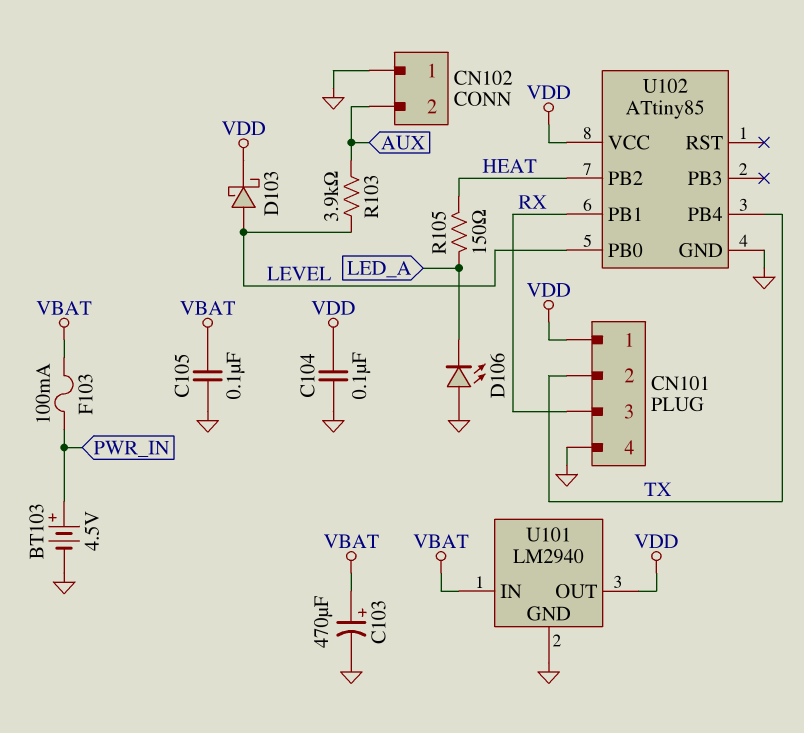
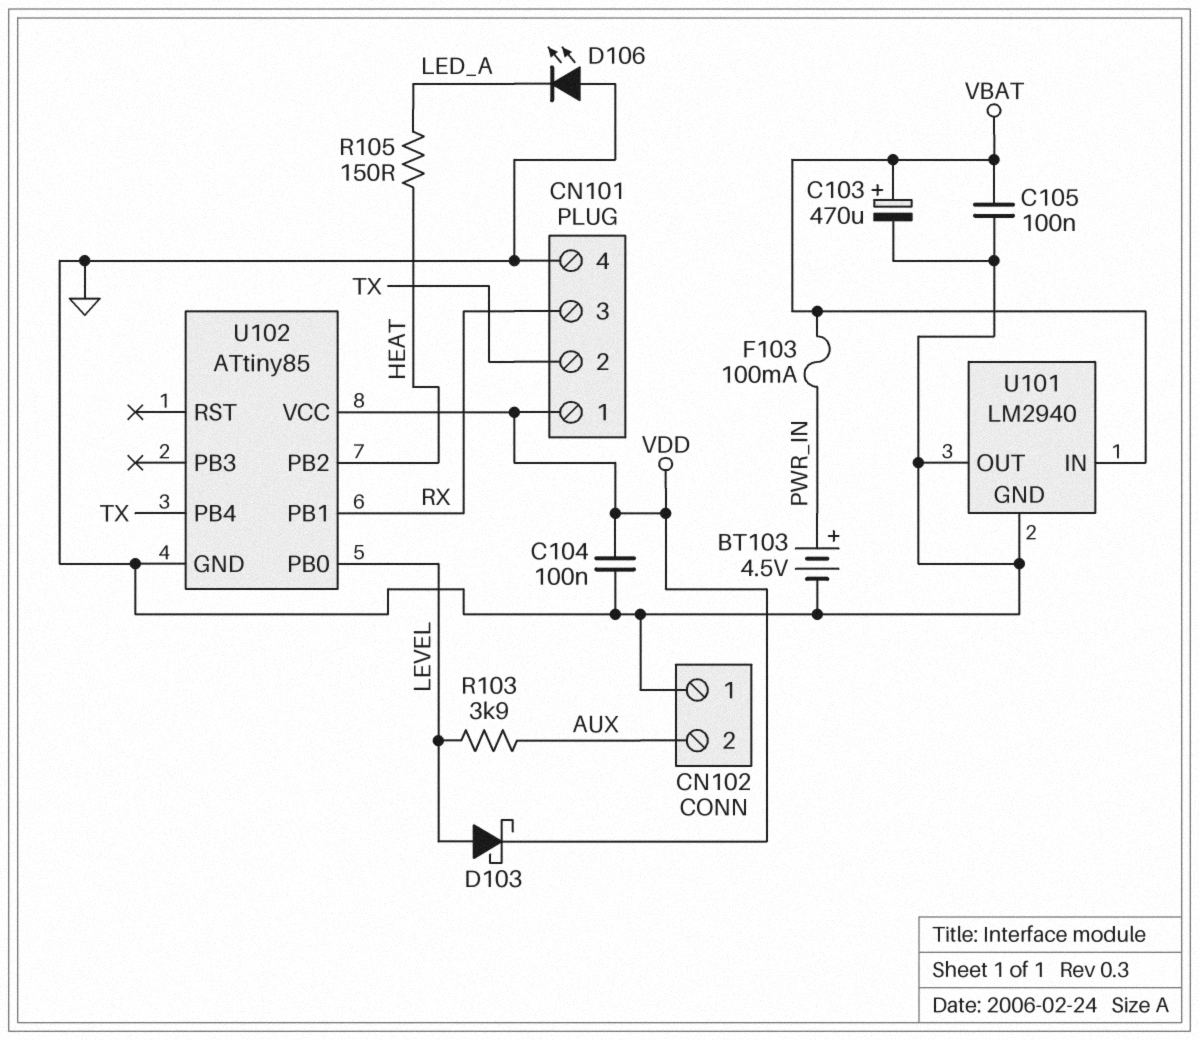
U101 pin OUT: VDD -> GND

